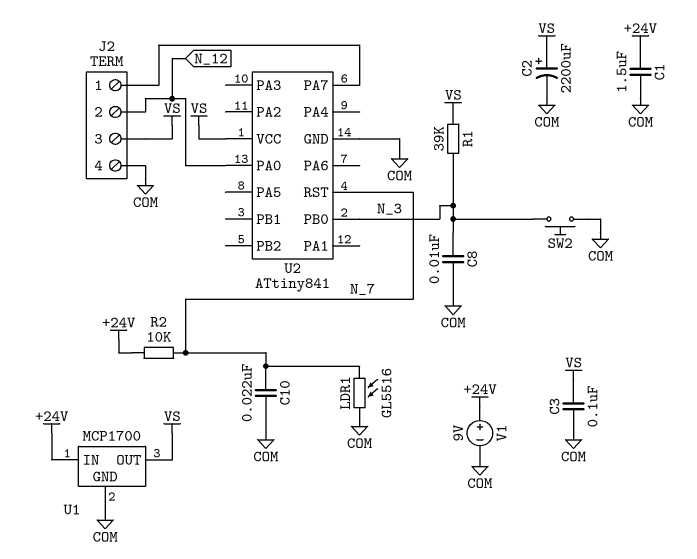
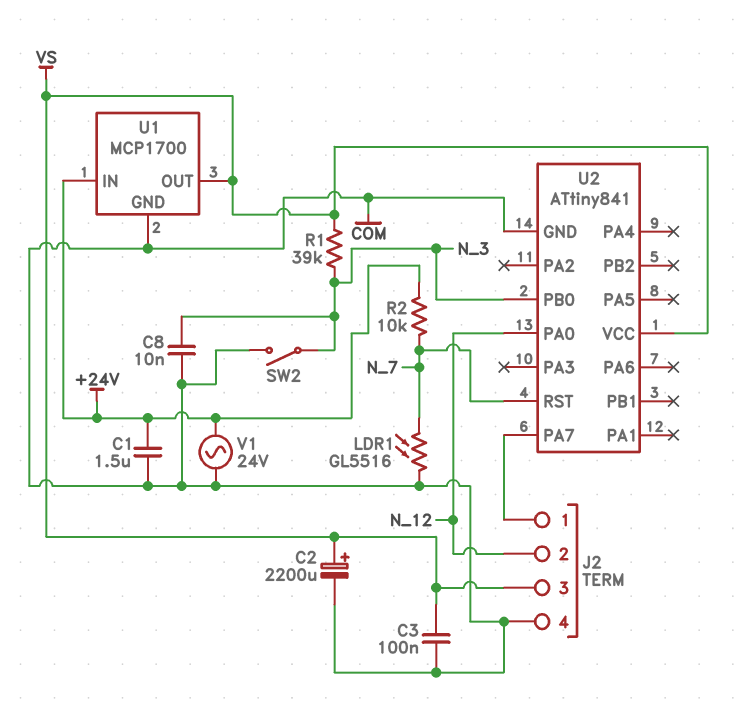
C10: 22nF (COM, N_7) -> none
SW2: button (COM, N_3) -> switch (COM, N_3)
V1: 9V (plus +24V, minus COM) -> AC 24V (+24V, COM)

